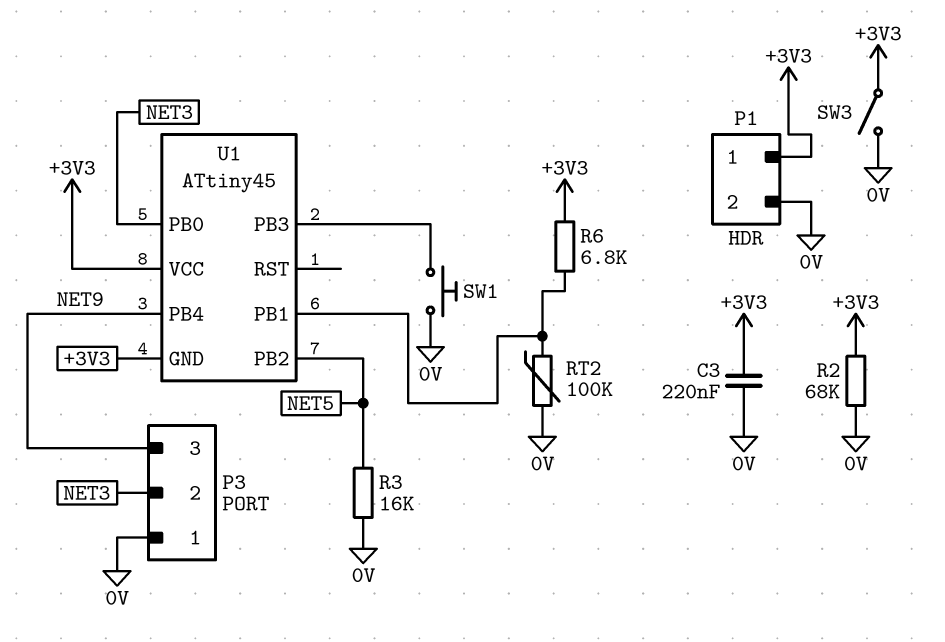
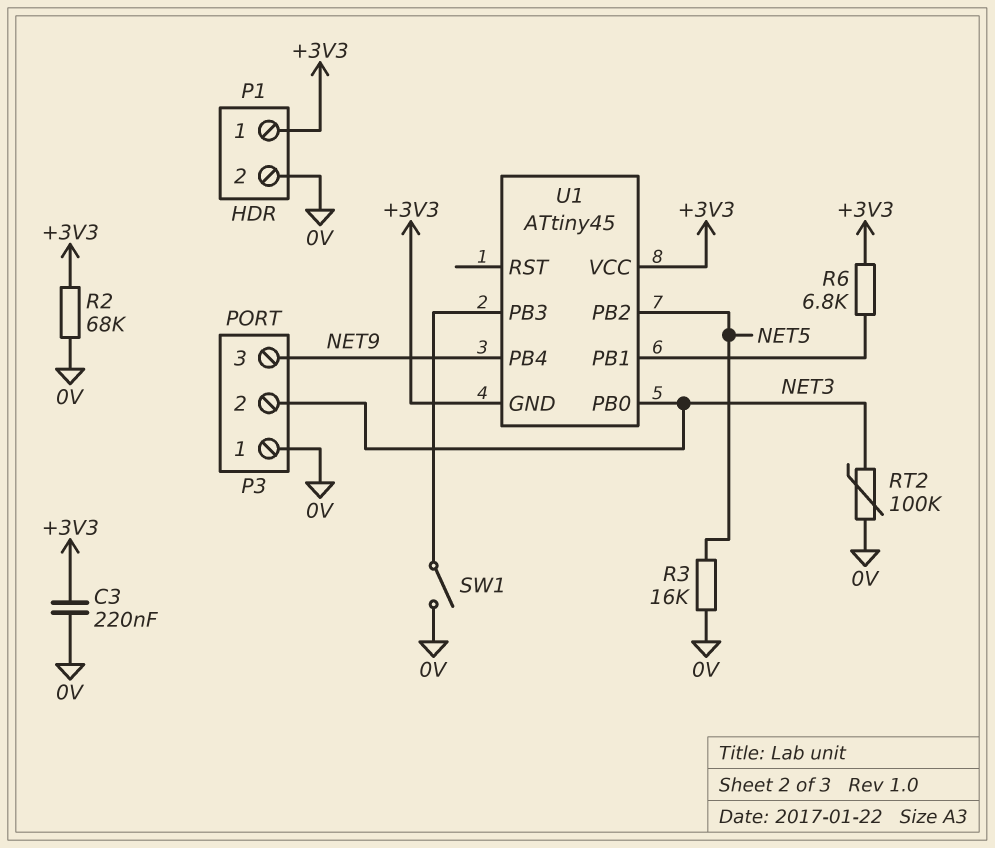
RT2: 100k (0V, U1/PB1) -> 100k (0V, NET3)
SW1: button (0V, U1/PB3) -> switch (0V, U1/PB3)
SW3: switch (+3V3, 0V) -> none

